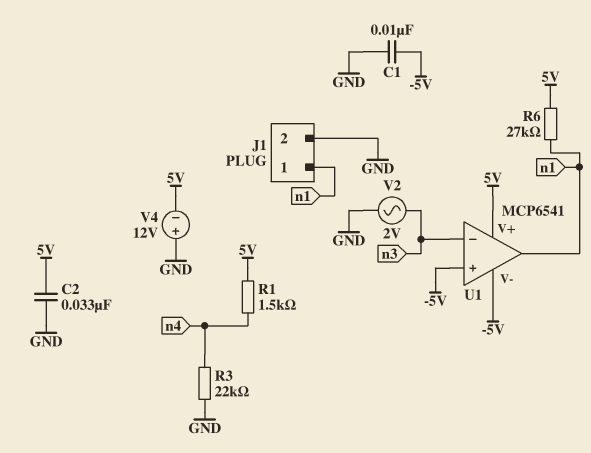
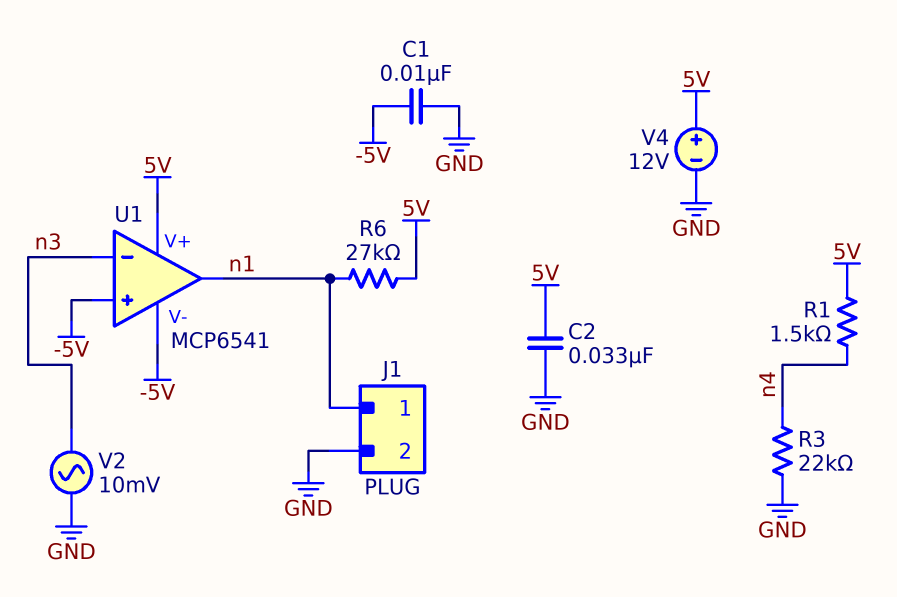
V2: AC 2V (GND, n3) -> AC 10mV (GND, n3)
V4: 12V (plus GND, minus 5V) -> 12V (plus 5V, minus GND)

